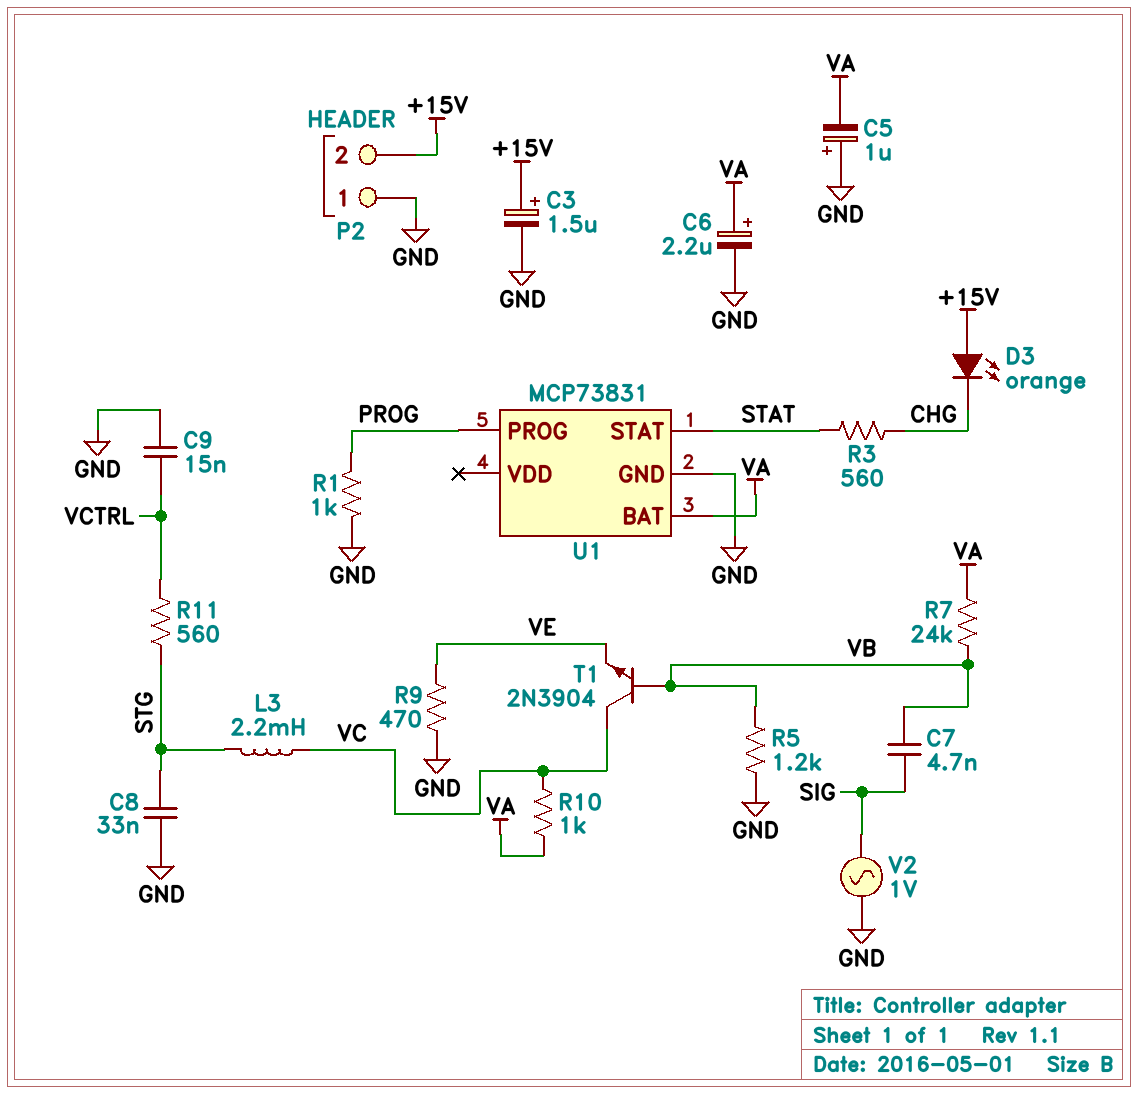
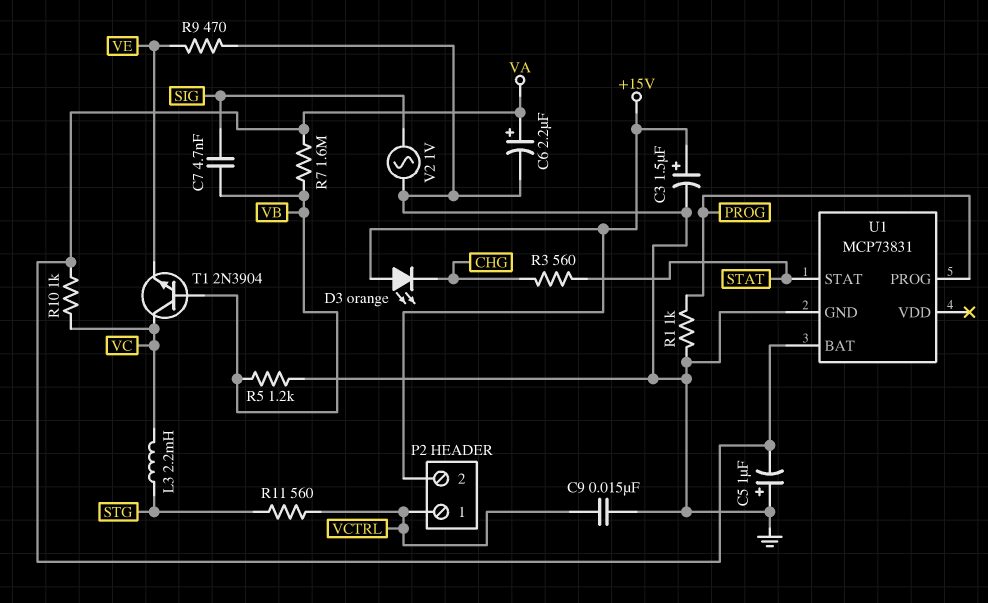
C8: 33nF (GND, STG) -> none
P2 pin 1: GND -> VCTRL
R7: 24k (VA, VB) -> 1.6M (VA, VB)

